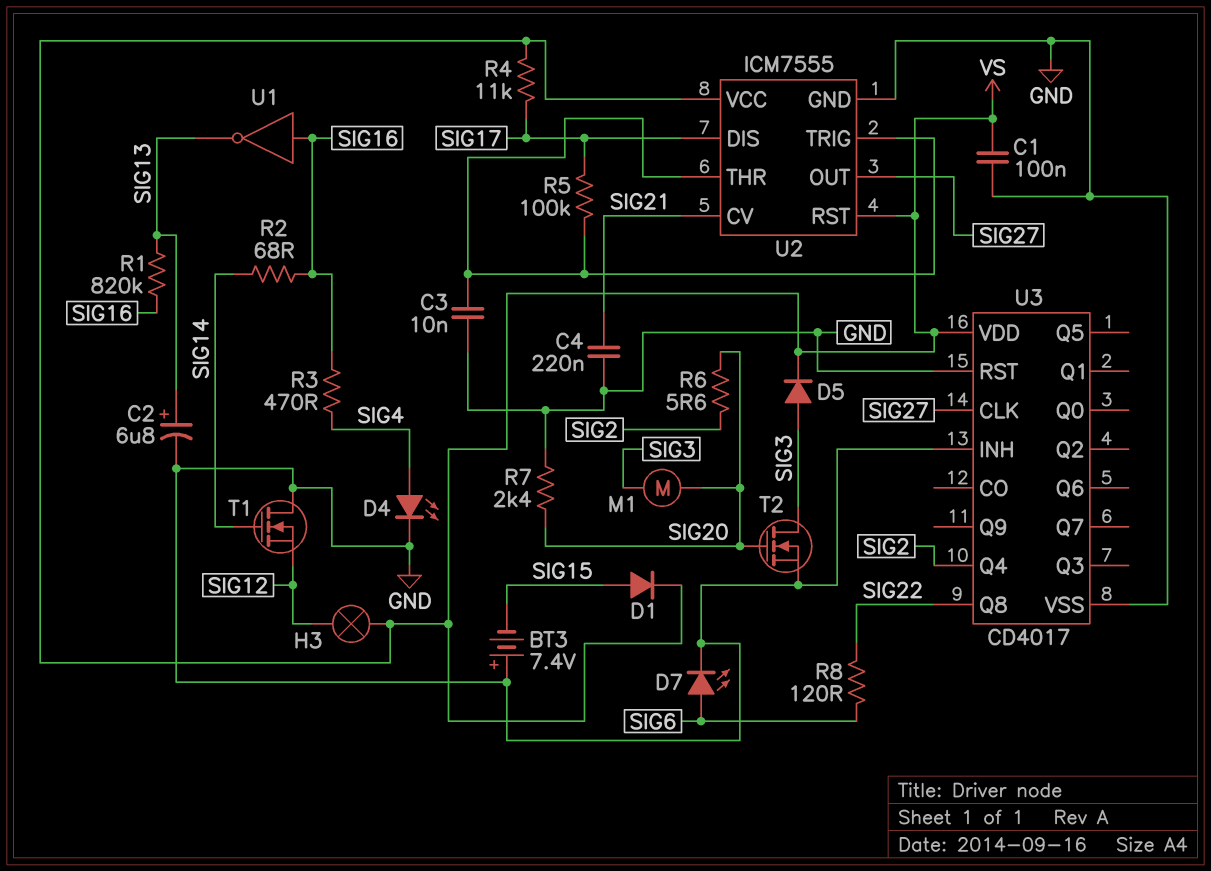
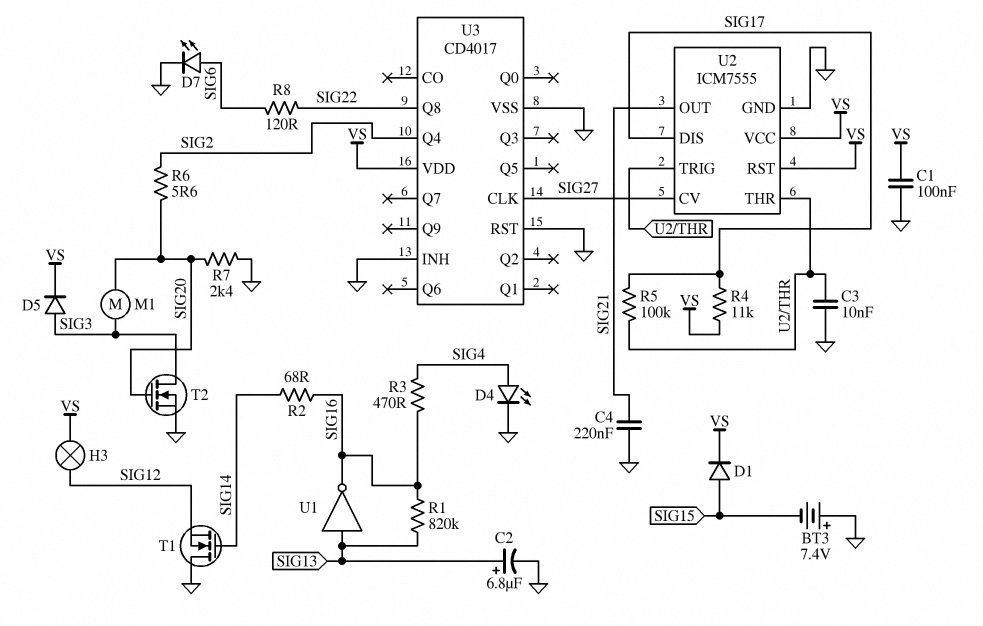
U1: NOT (in SIG16, out SIG13) -> NOT (in SIG13, out SIG16)
U2 pin CV: SIG21 -> SIG27
U2 pin OUT: SIG27 -> SIG21

